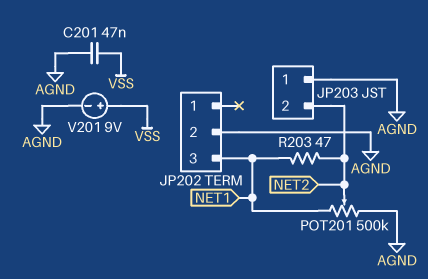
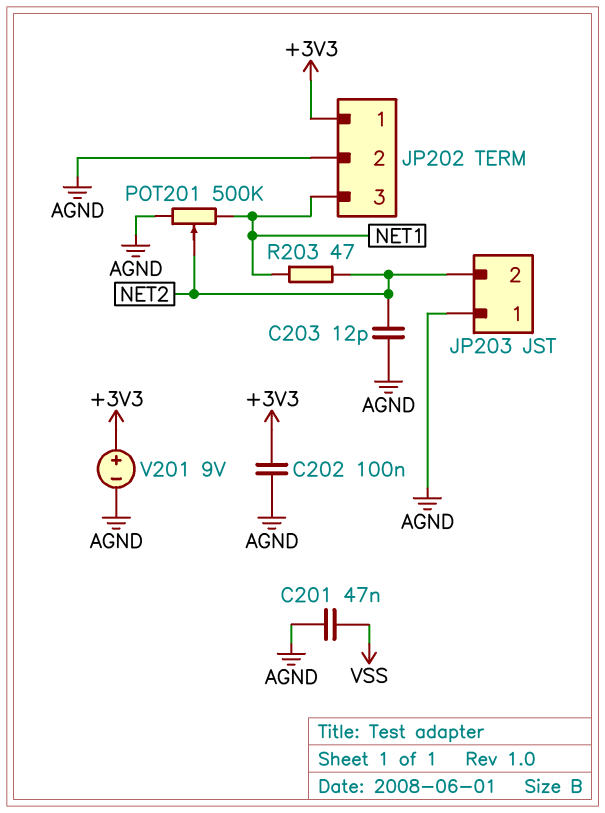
C202: none -> 100nF (+3V3, AGND)
C203: none -> 12pF (AGND, NET2)
JP202 pin 1: none -> +3V3
V201: 9V (plus VSS, minus AGND) -> 9V (plus +3V3, minus AGND)

